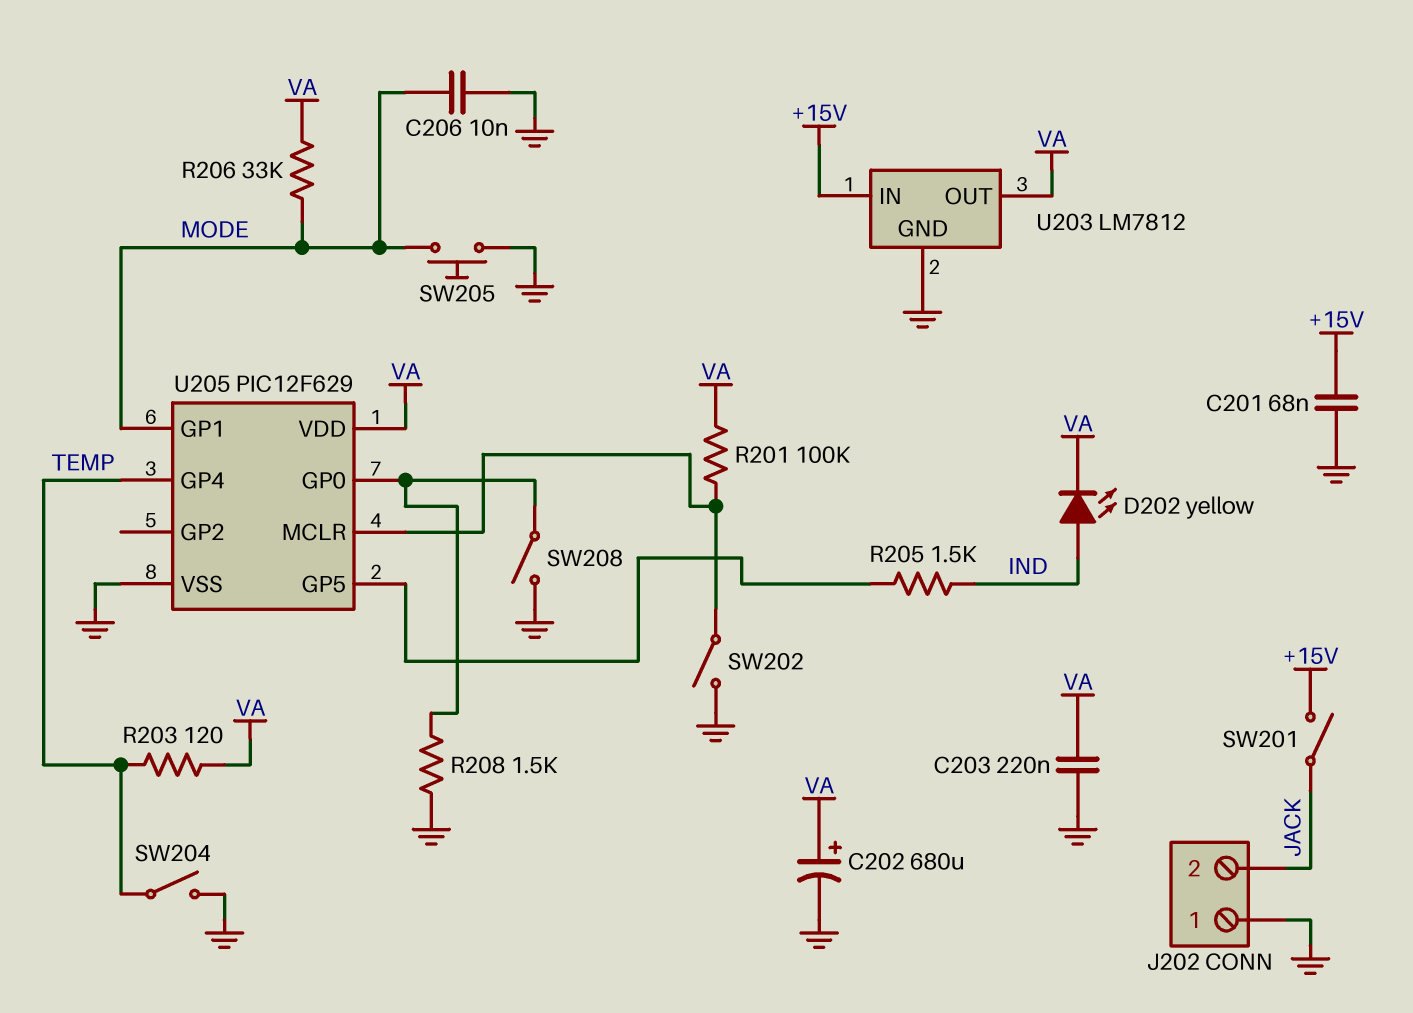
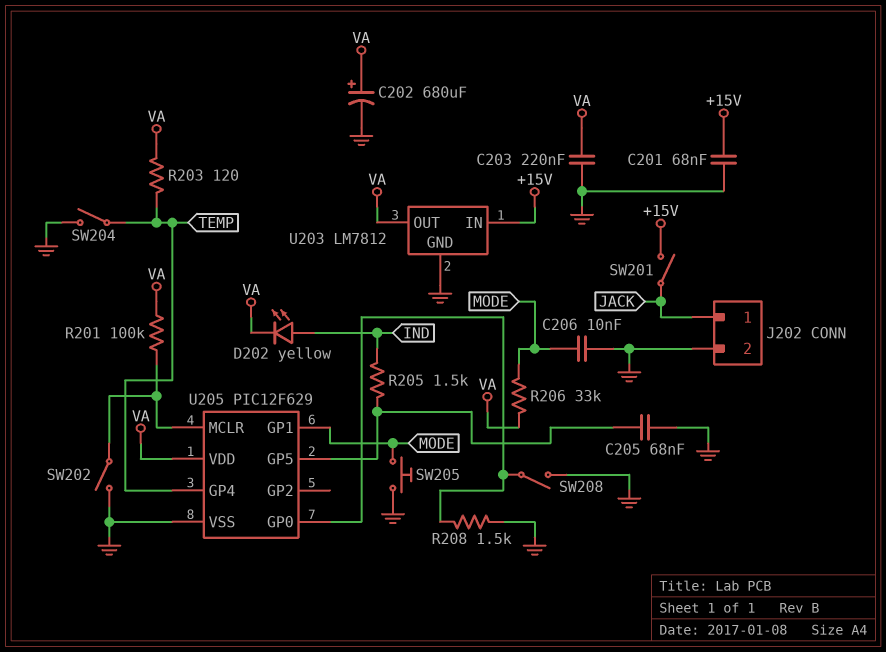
C205: none -> 68nF (GND, U205/GP5)
J202 pin 1: GND -> JACK
J202 pin 2: JACK -> GND

